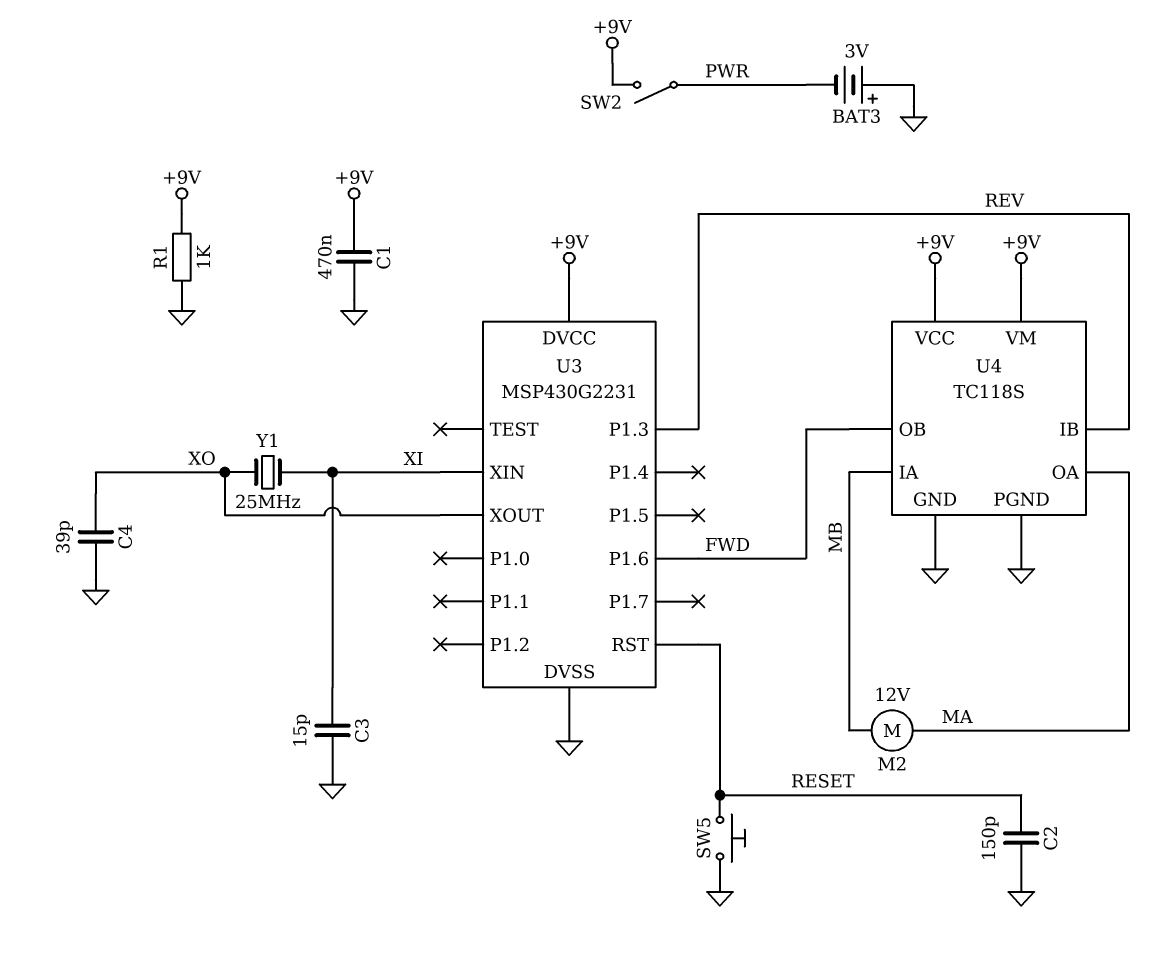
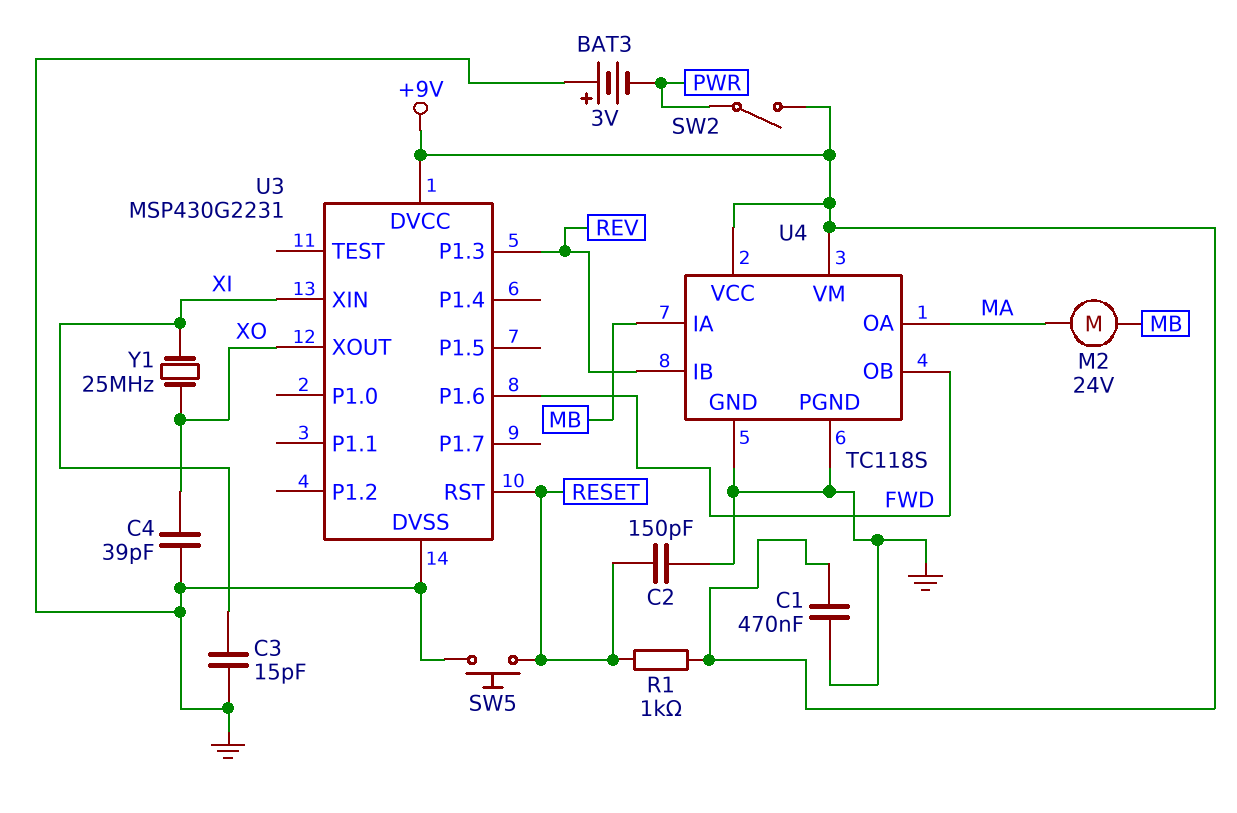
M2: motor 12V (MA, MB) -> motor 24V (MA, MB)
R1: 1k (+9V, GND) -> 1k (+9V, RESET)

